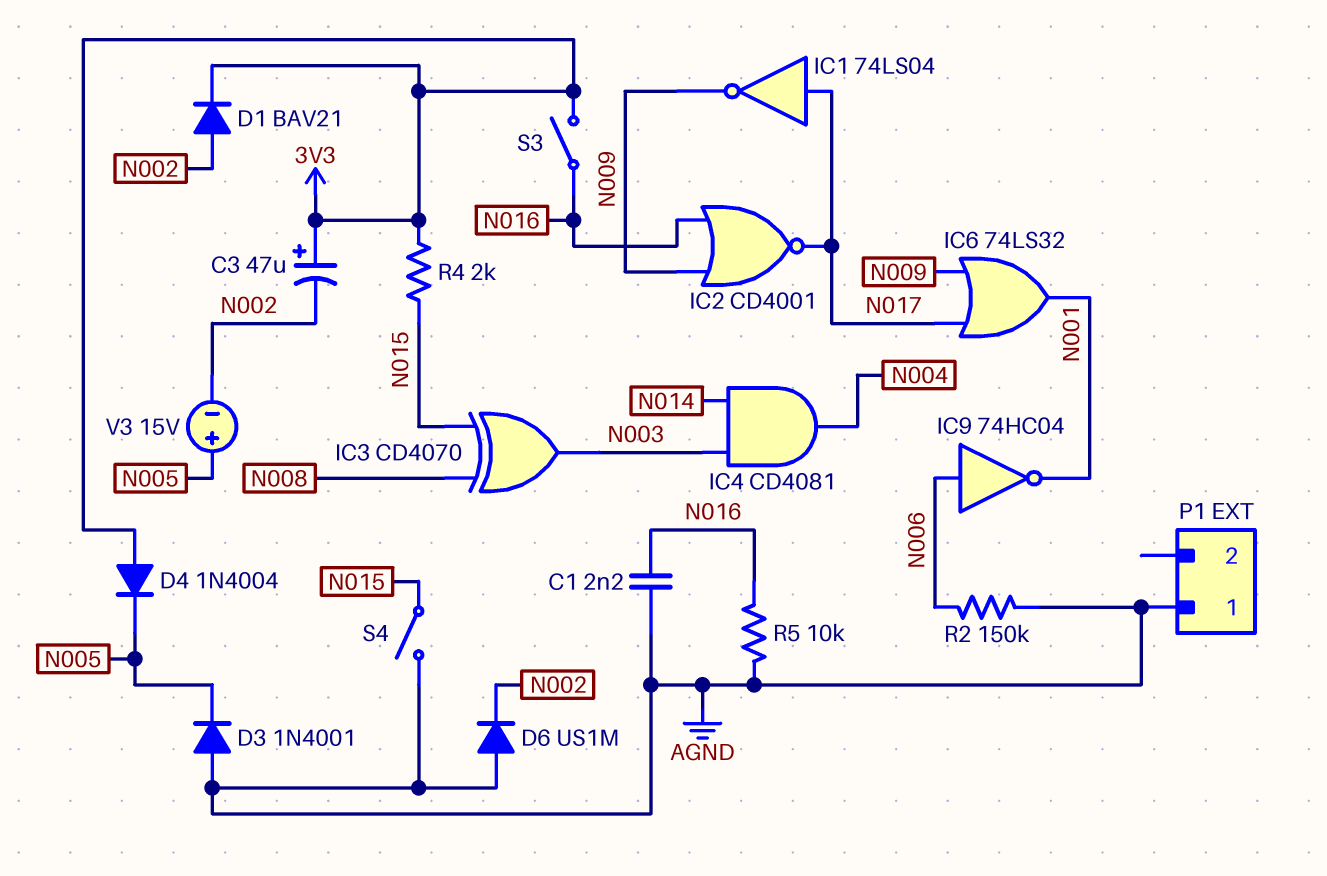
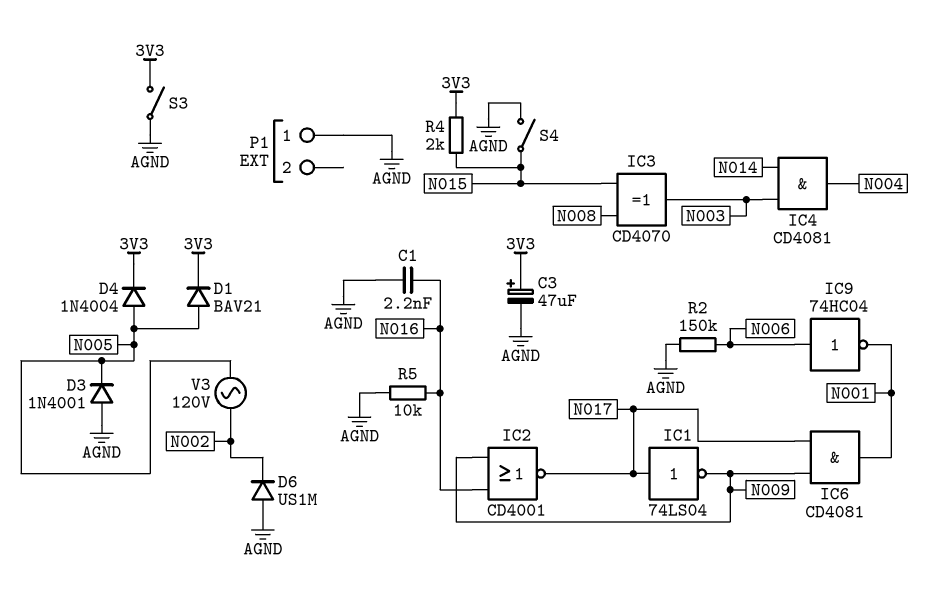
C3: 47uF (plus 3V3, minus N002) -> 47uF (plus 3V3, minus AGND)
D1: diode BAV21 (A N002, K 3V3) -> diode BAV21 (A N005, K 3V3)
D4: diode 1N4004 (A 3V3, K N005) -> diode 1N4004 (A N005, K 3V3)
IC6: OR 74LS32 (in N009, in N017, out N001) -> AND CD4081 (in N009, in N017, out N001)
S3: switch (3V3, N016) -> switch (3V3, AGND)
V3: 15V (plus N005, minus N002) -> AC 120V (N002, N005)

